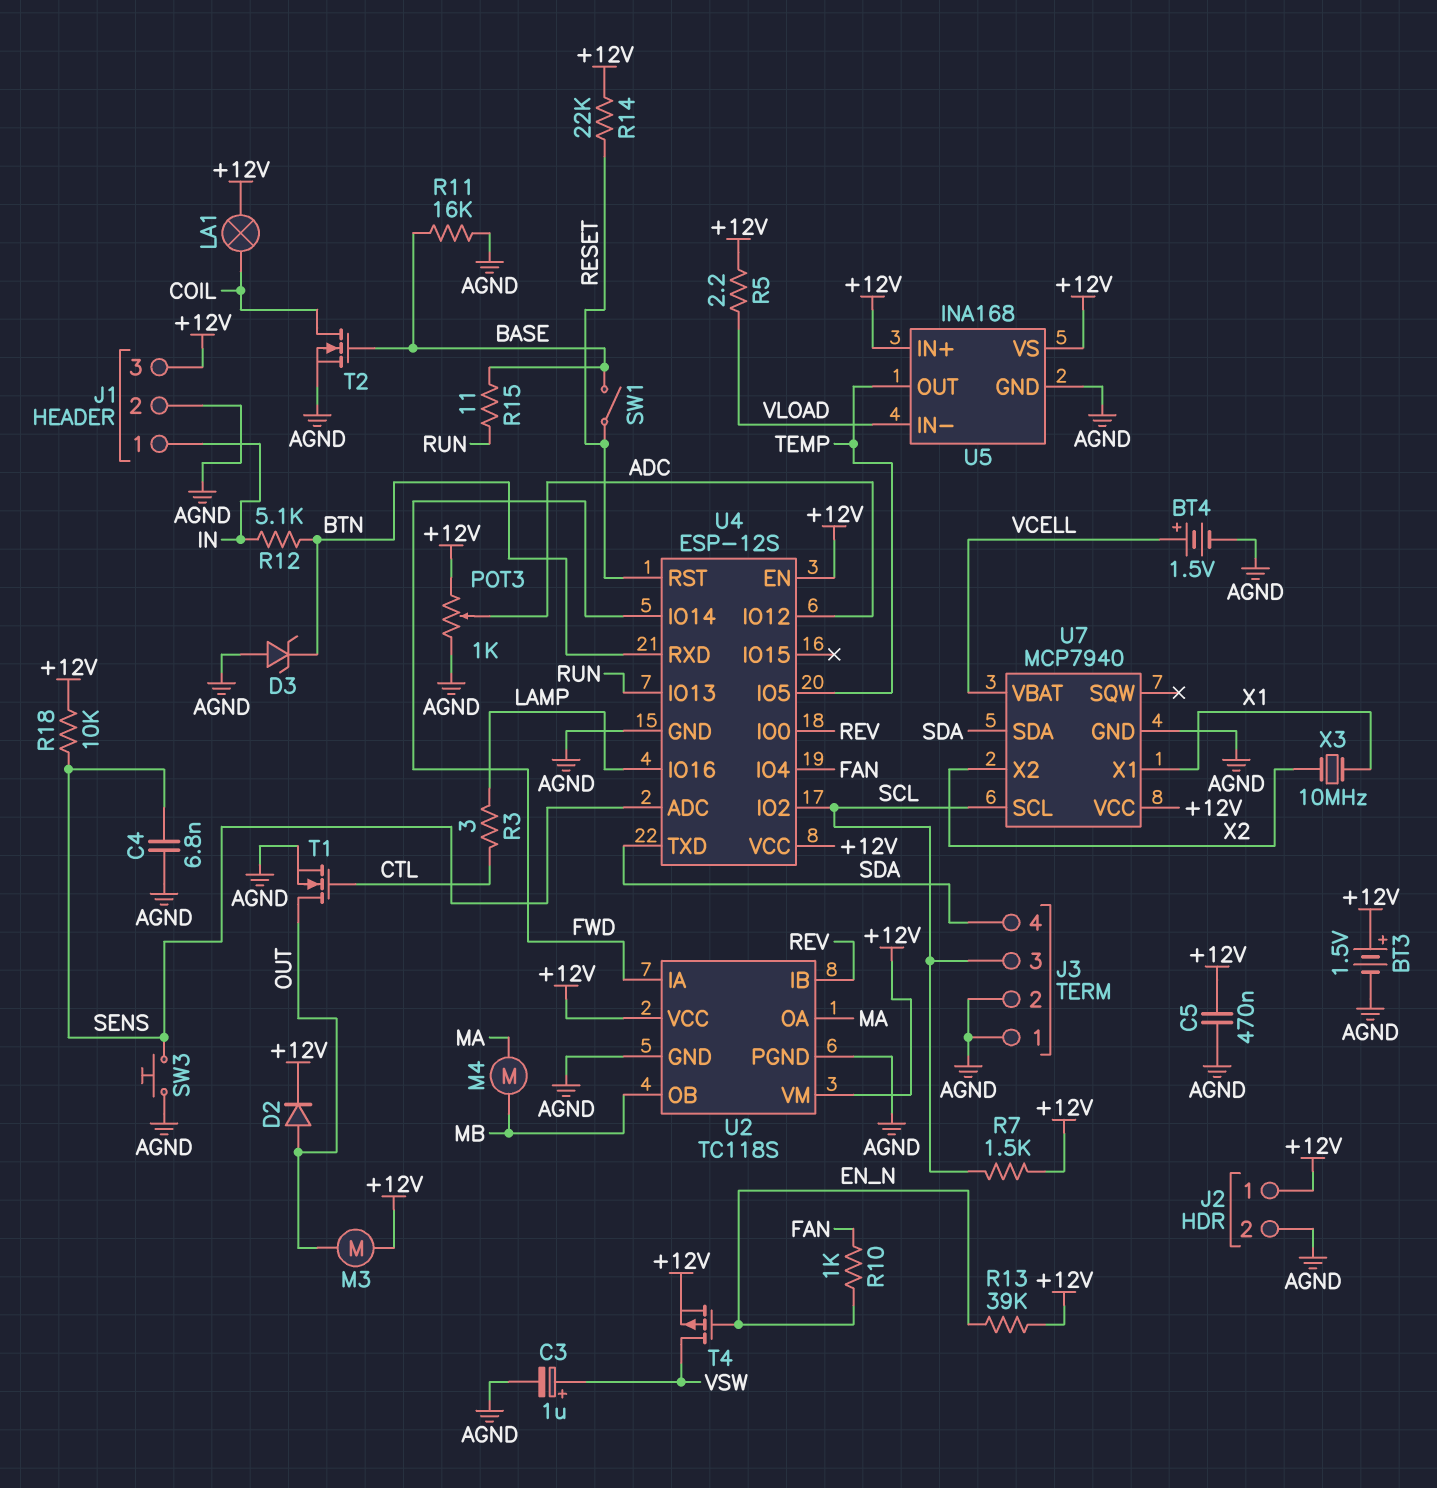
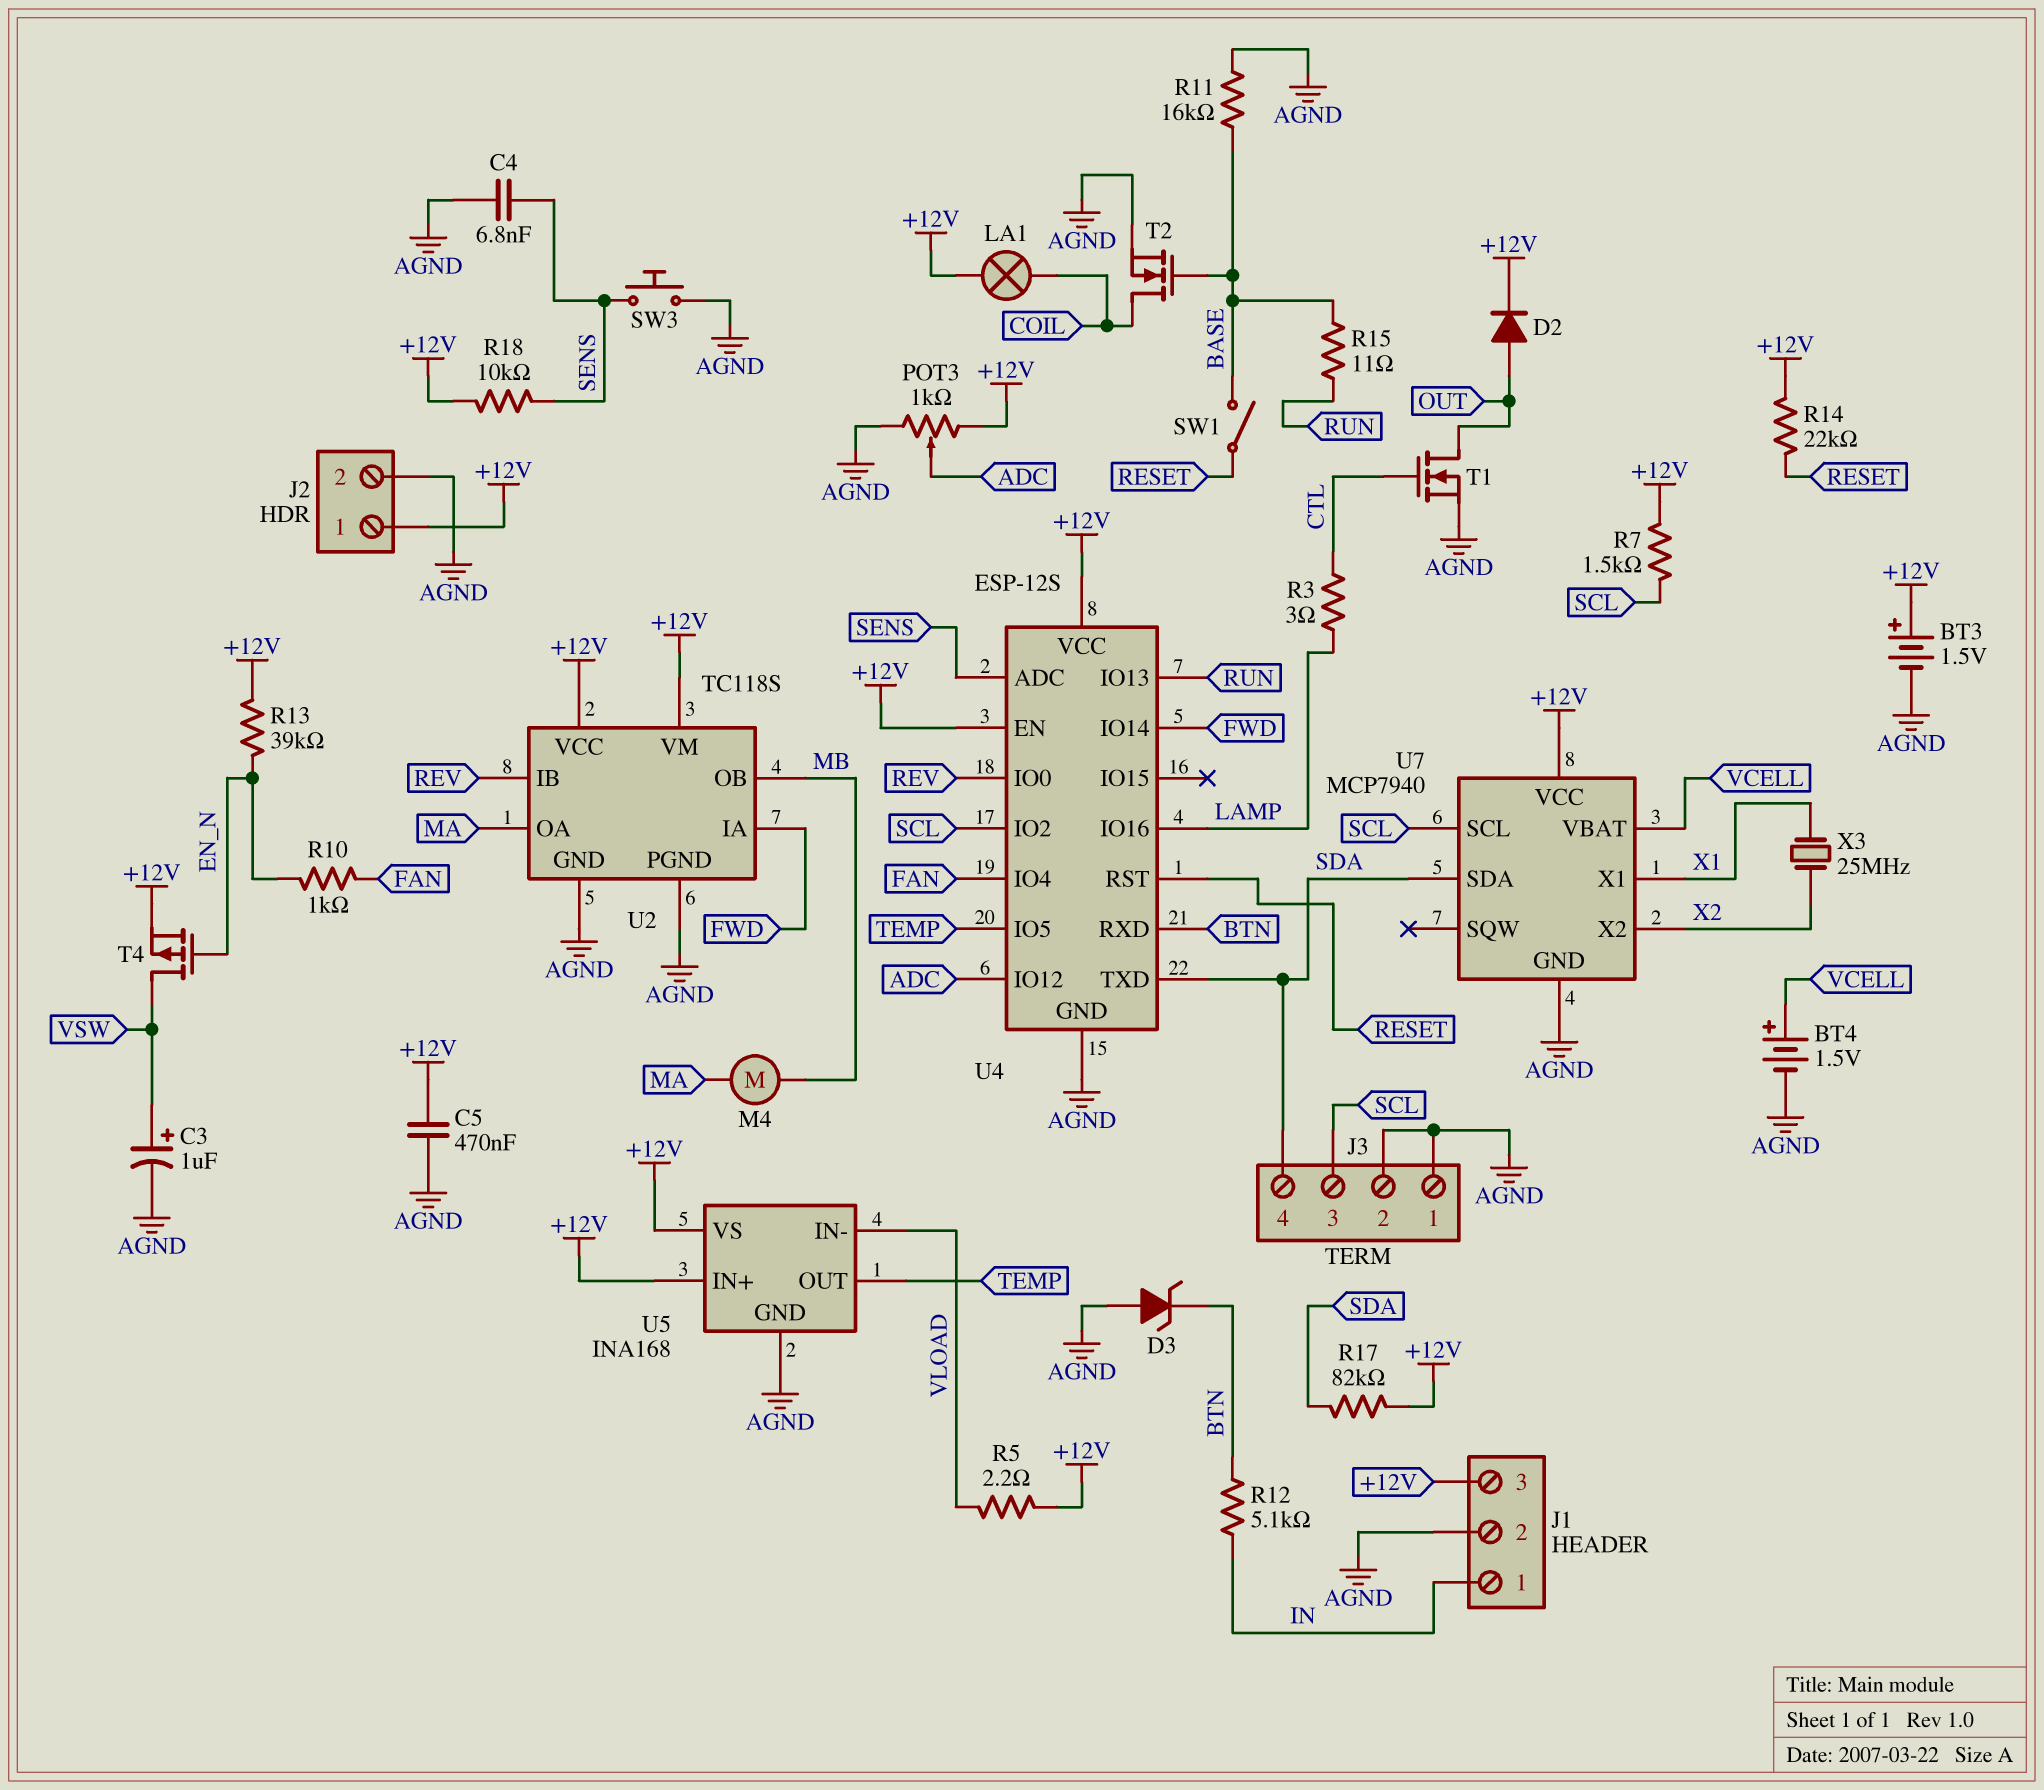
M3: motor (+12V, OUT) -> none
R17: none -> 82k (+12V, SDA)
X3: 10MHz (X1, X2) -> 25MHz (X1, X2)

